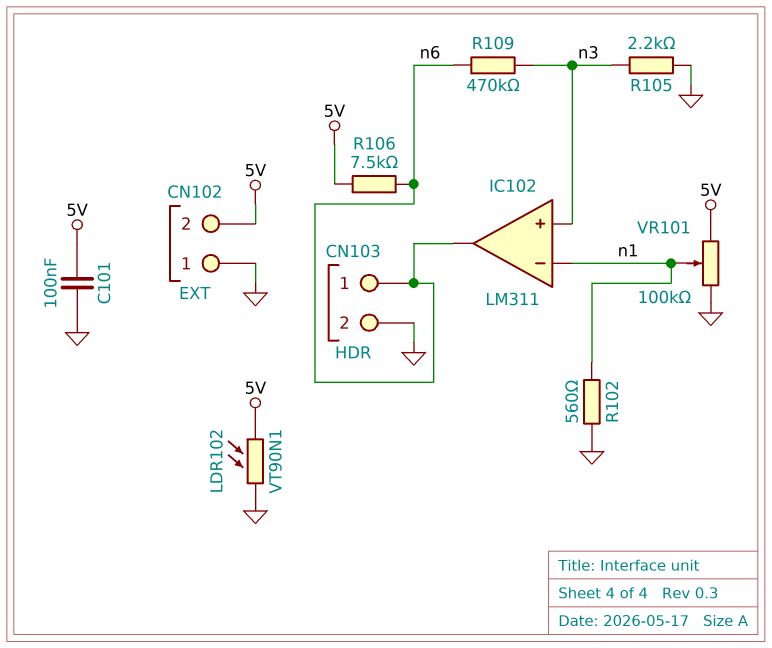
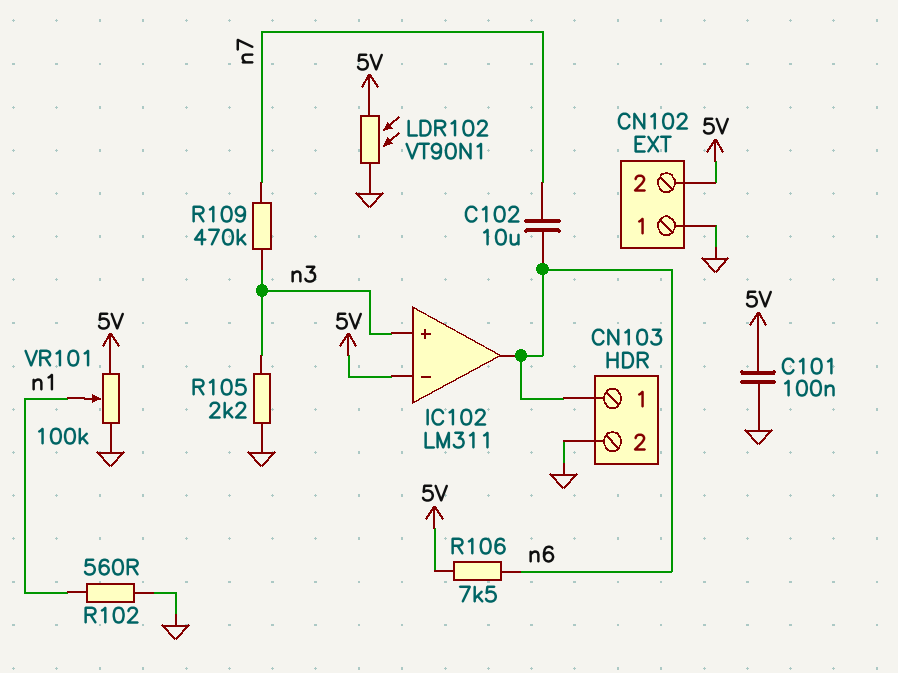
C102: none -> 10uF (n6, n7)
IC102 pin in-: n1 -> 5V
R109: 470k (n3, n6) -> 470k (n3, n7)

